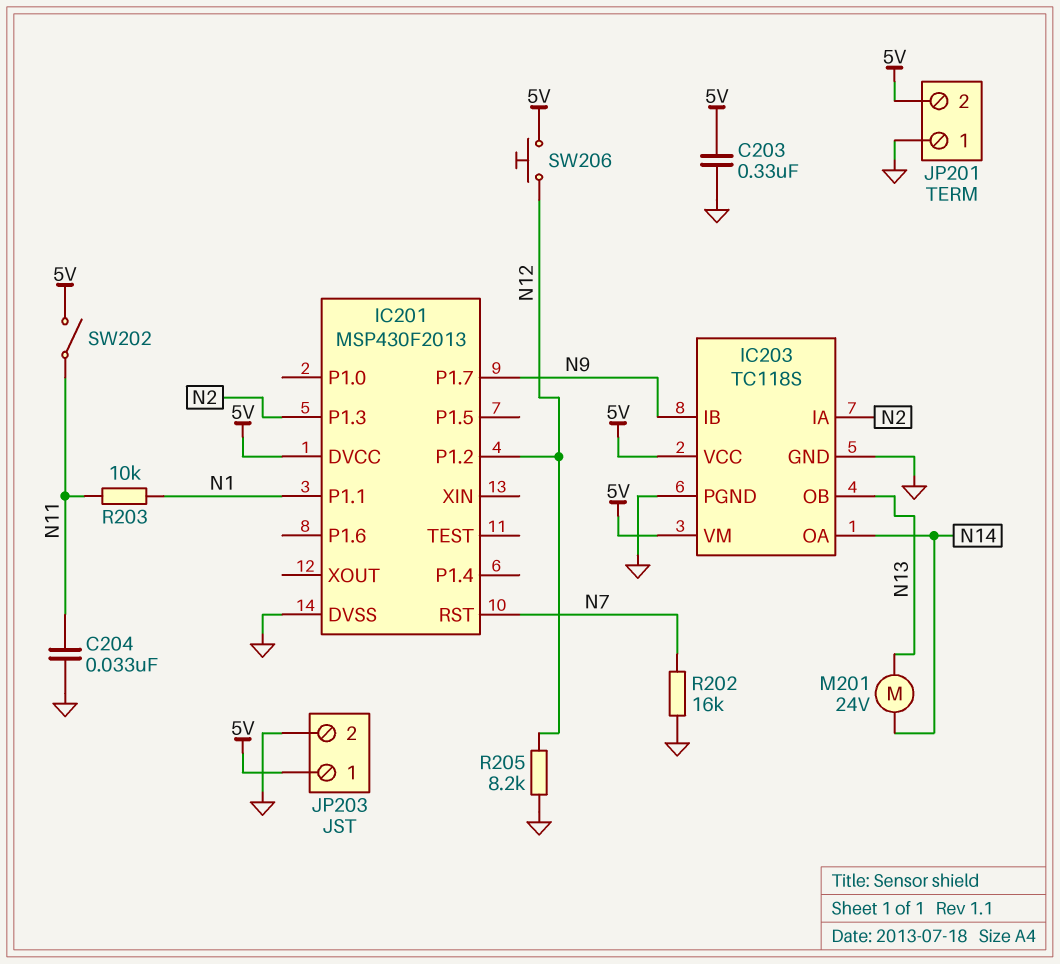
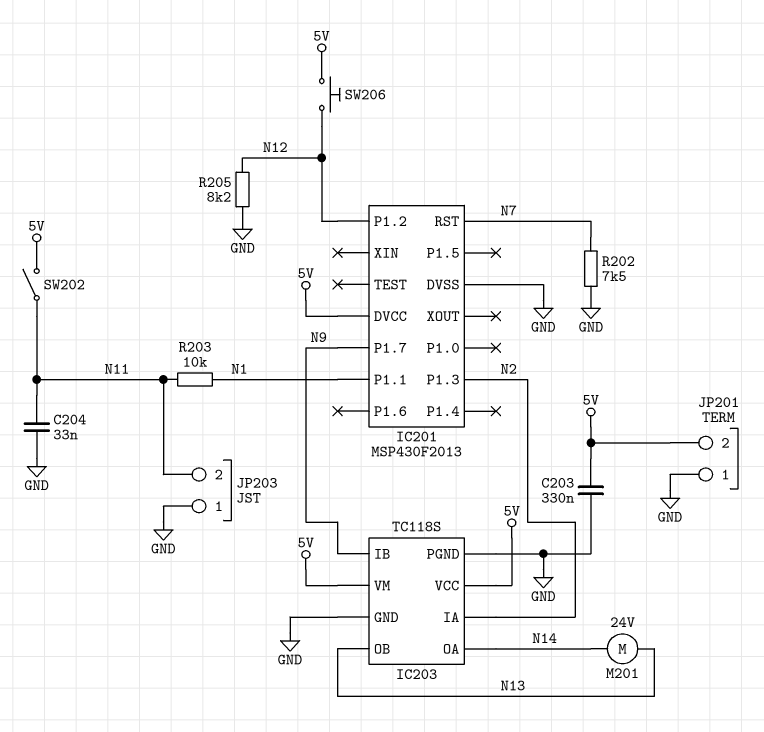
JP203 pin 1: 5V -> GND
JP203 pin 2: GND -> N11
R202: 16k (GND, N7) -> 7.5k (GND, N7)

